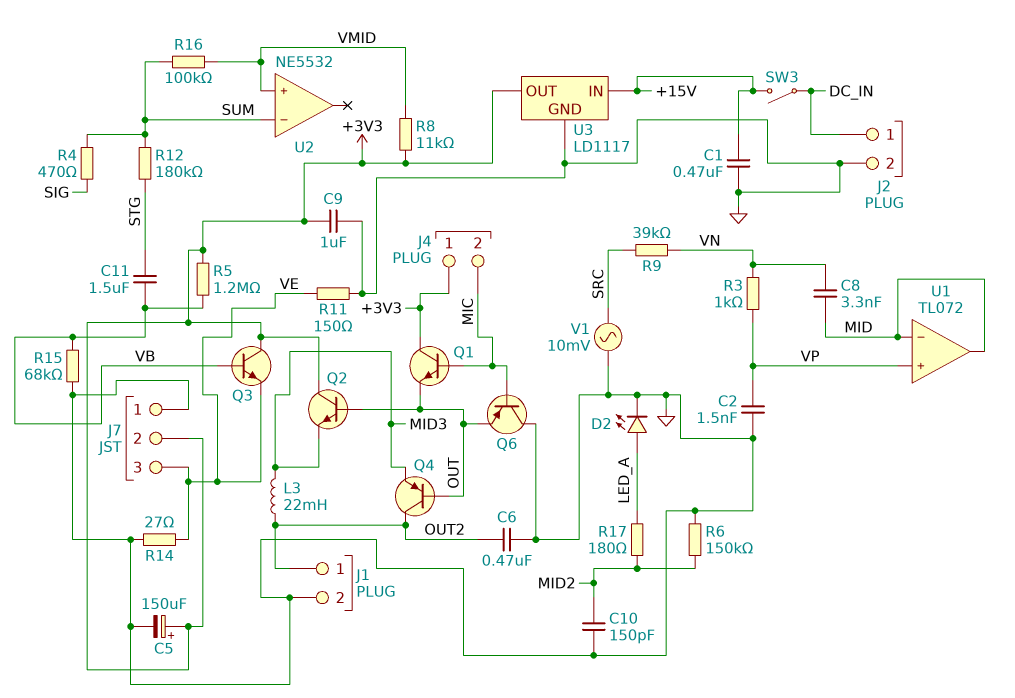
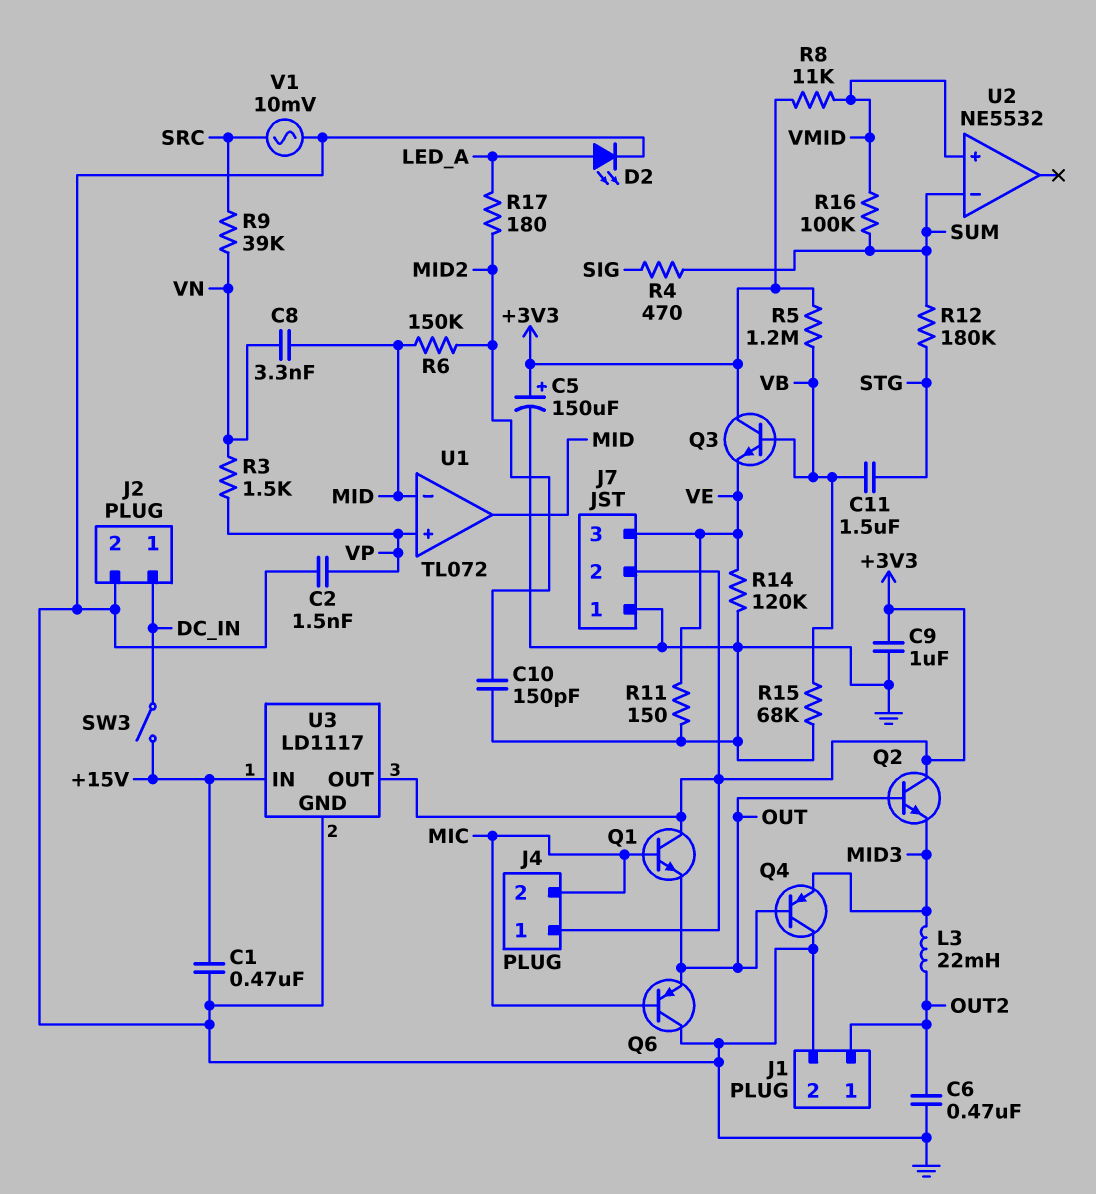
Q4: PNP (B OUT, C OUT2, E MID3) -> PNP (B OUT, C GND, E MID3)
R3: 1k (VN, VP) -> 1.5k (VN, VP)
R6: 150k (GND, MID2) -> 150k (MID, MID2)
R14: 27 (GND, VE) -> 120k (GND, VE)

